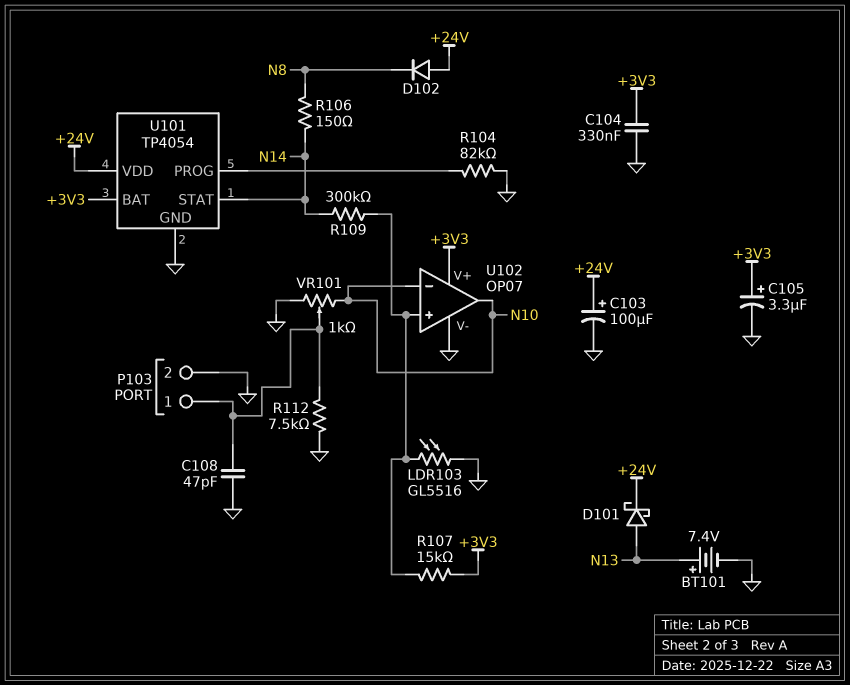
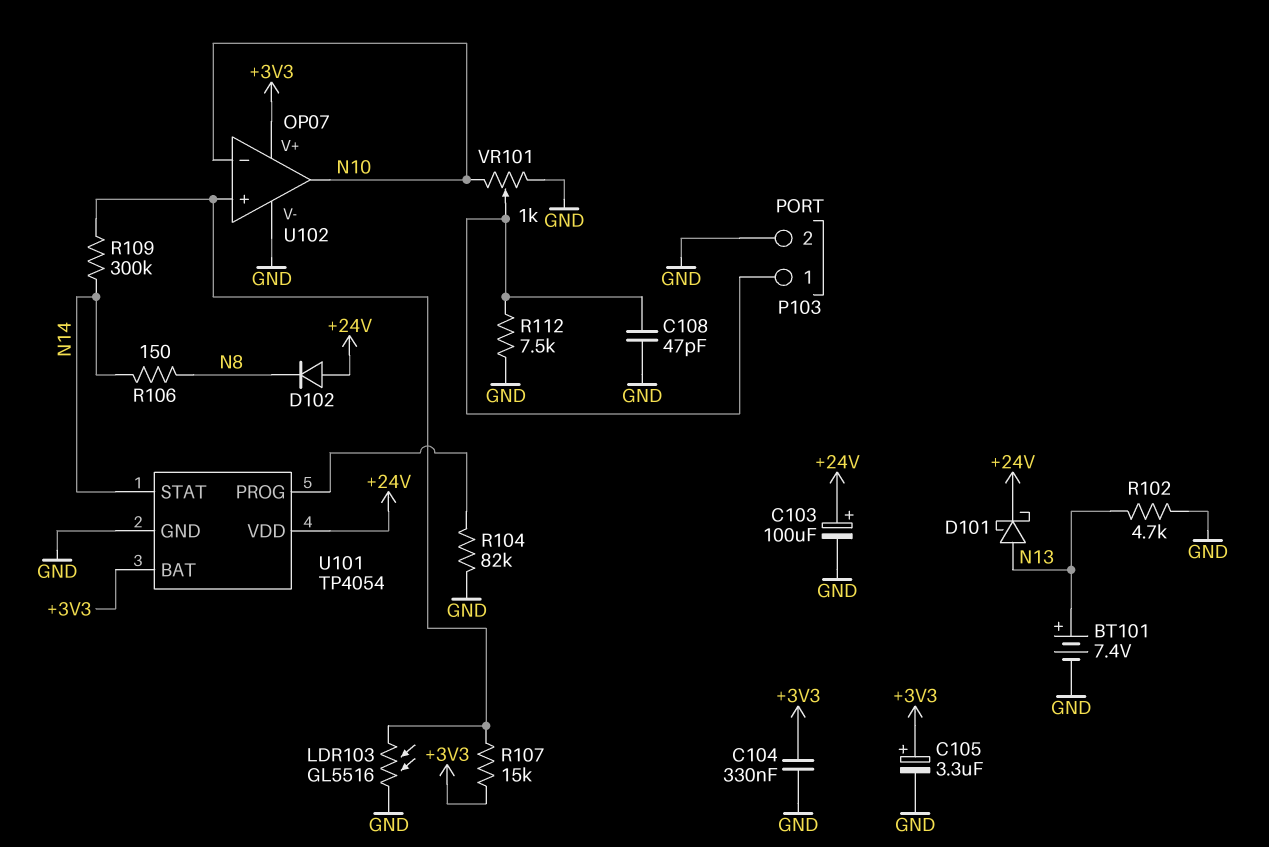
R102: none -> 4.7k (GND, N13)

